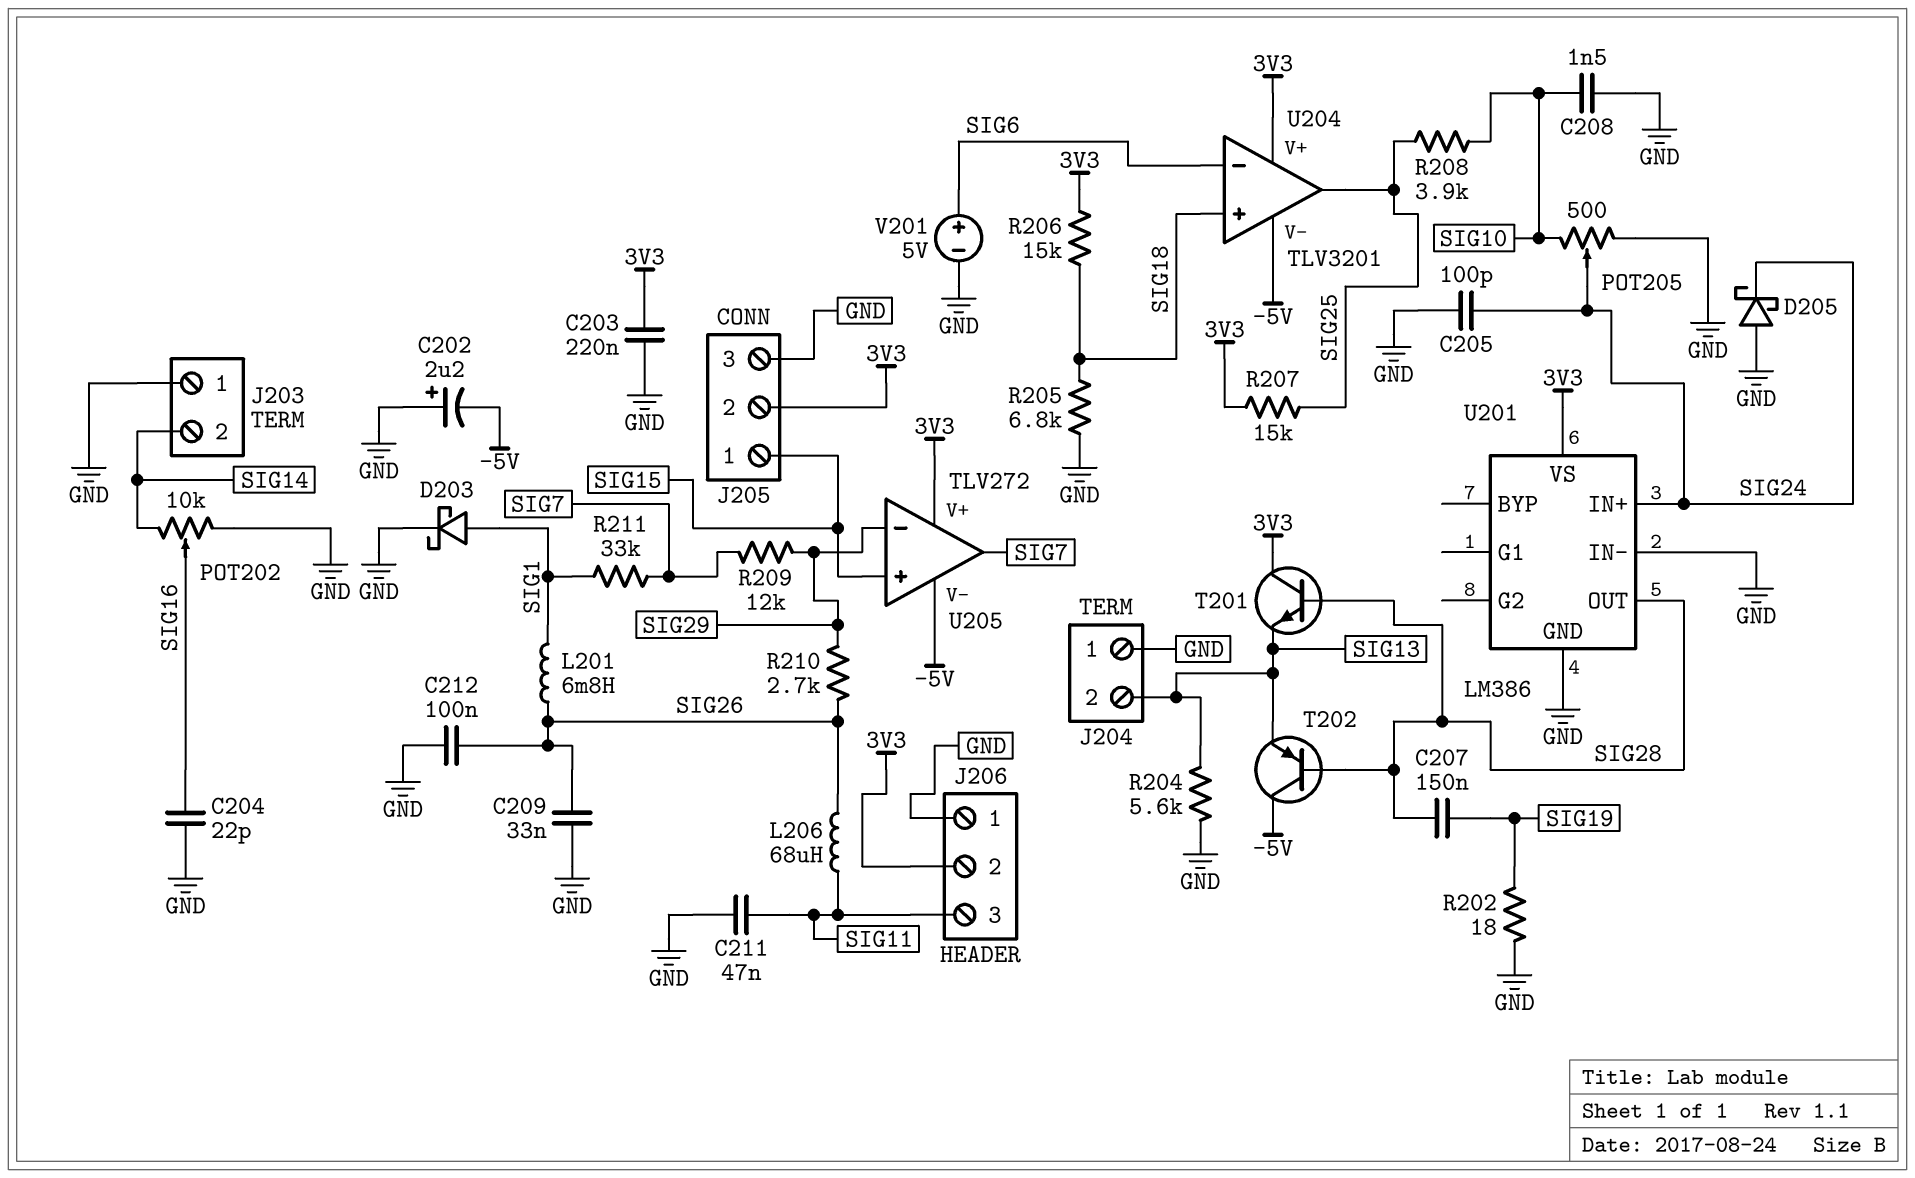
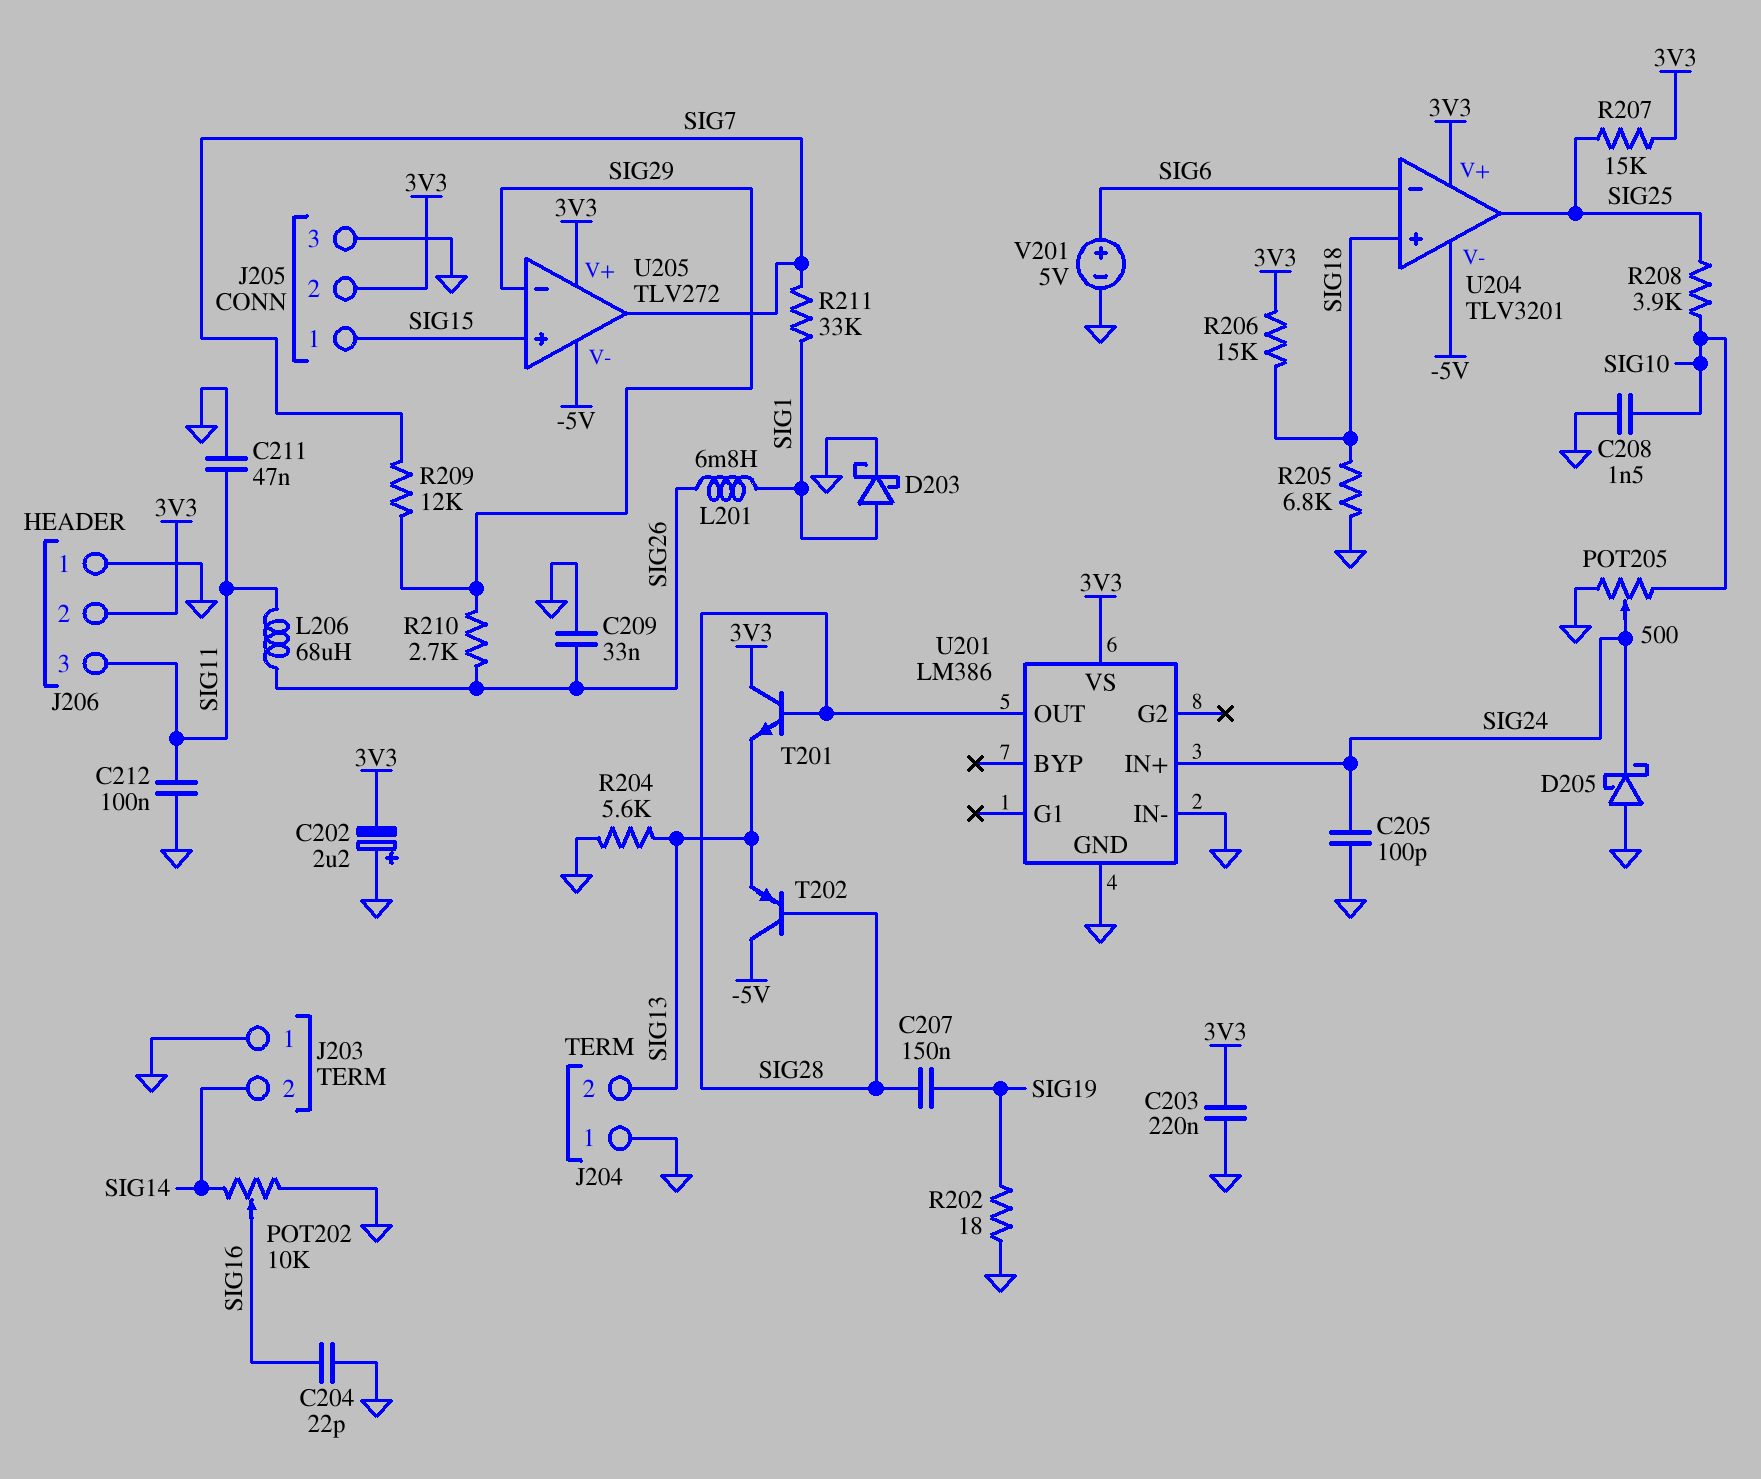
C202: 2.2uF (plus GND, minus -5V) -> 2.2uF (plus GND, minus 3V3)
C212: 100nF (GND, SIG26) -> 100nF (GND, SIG11)

